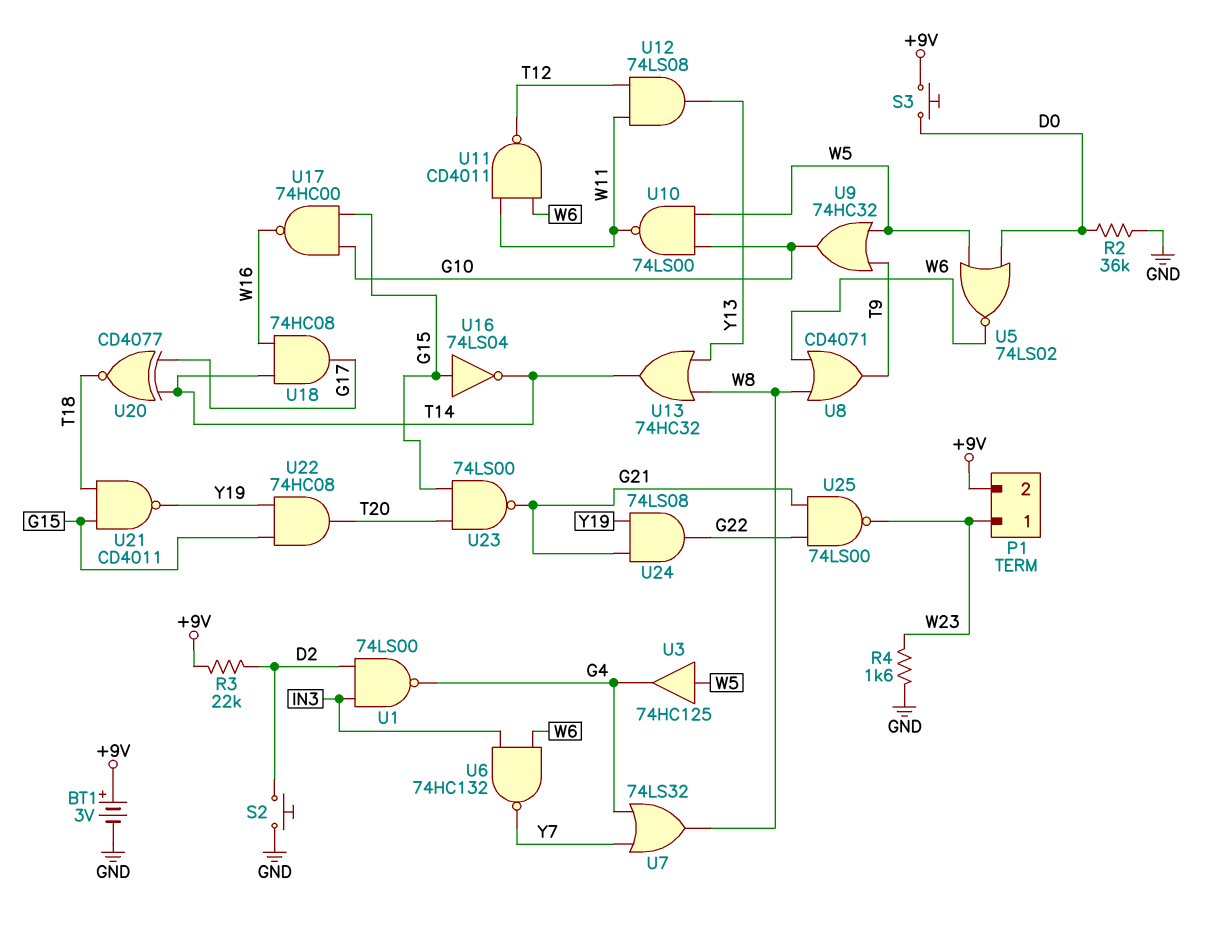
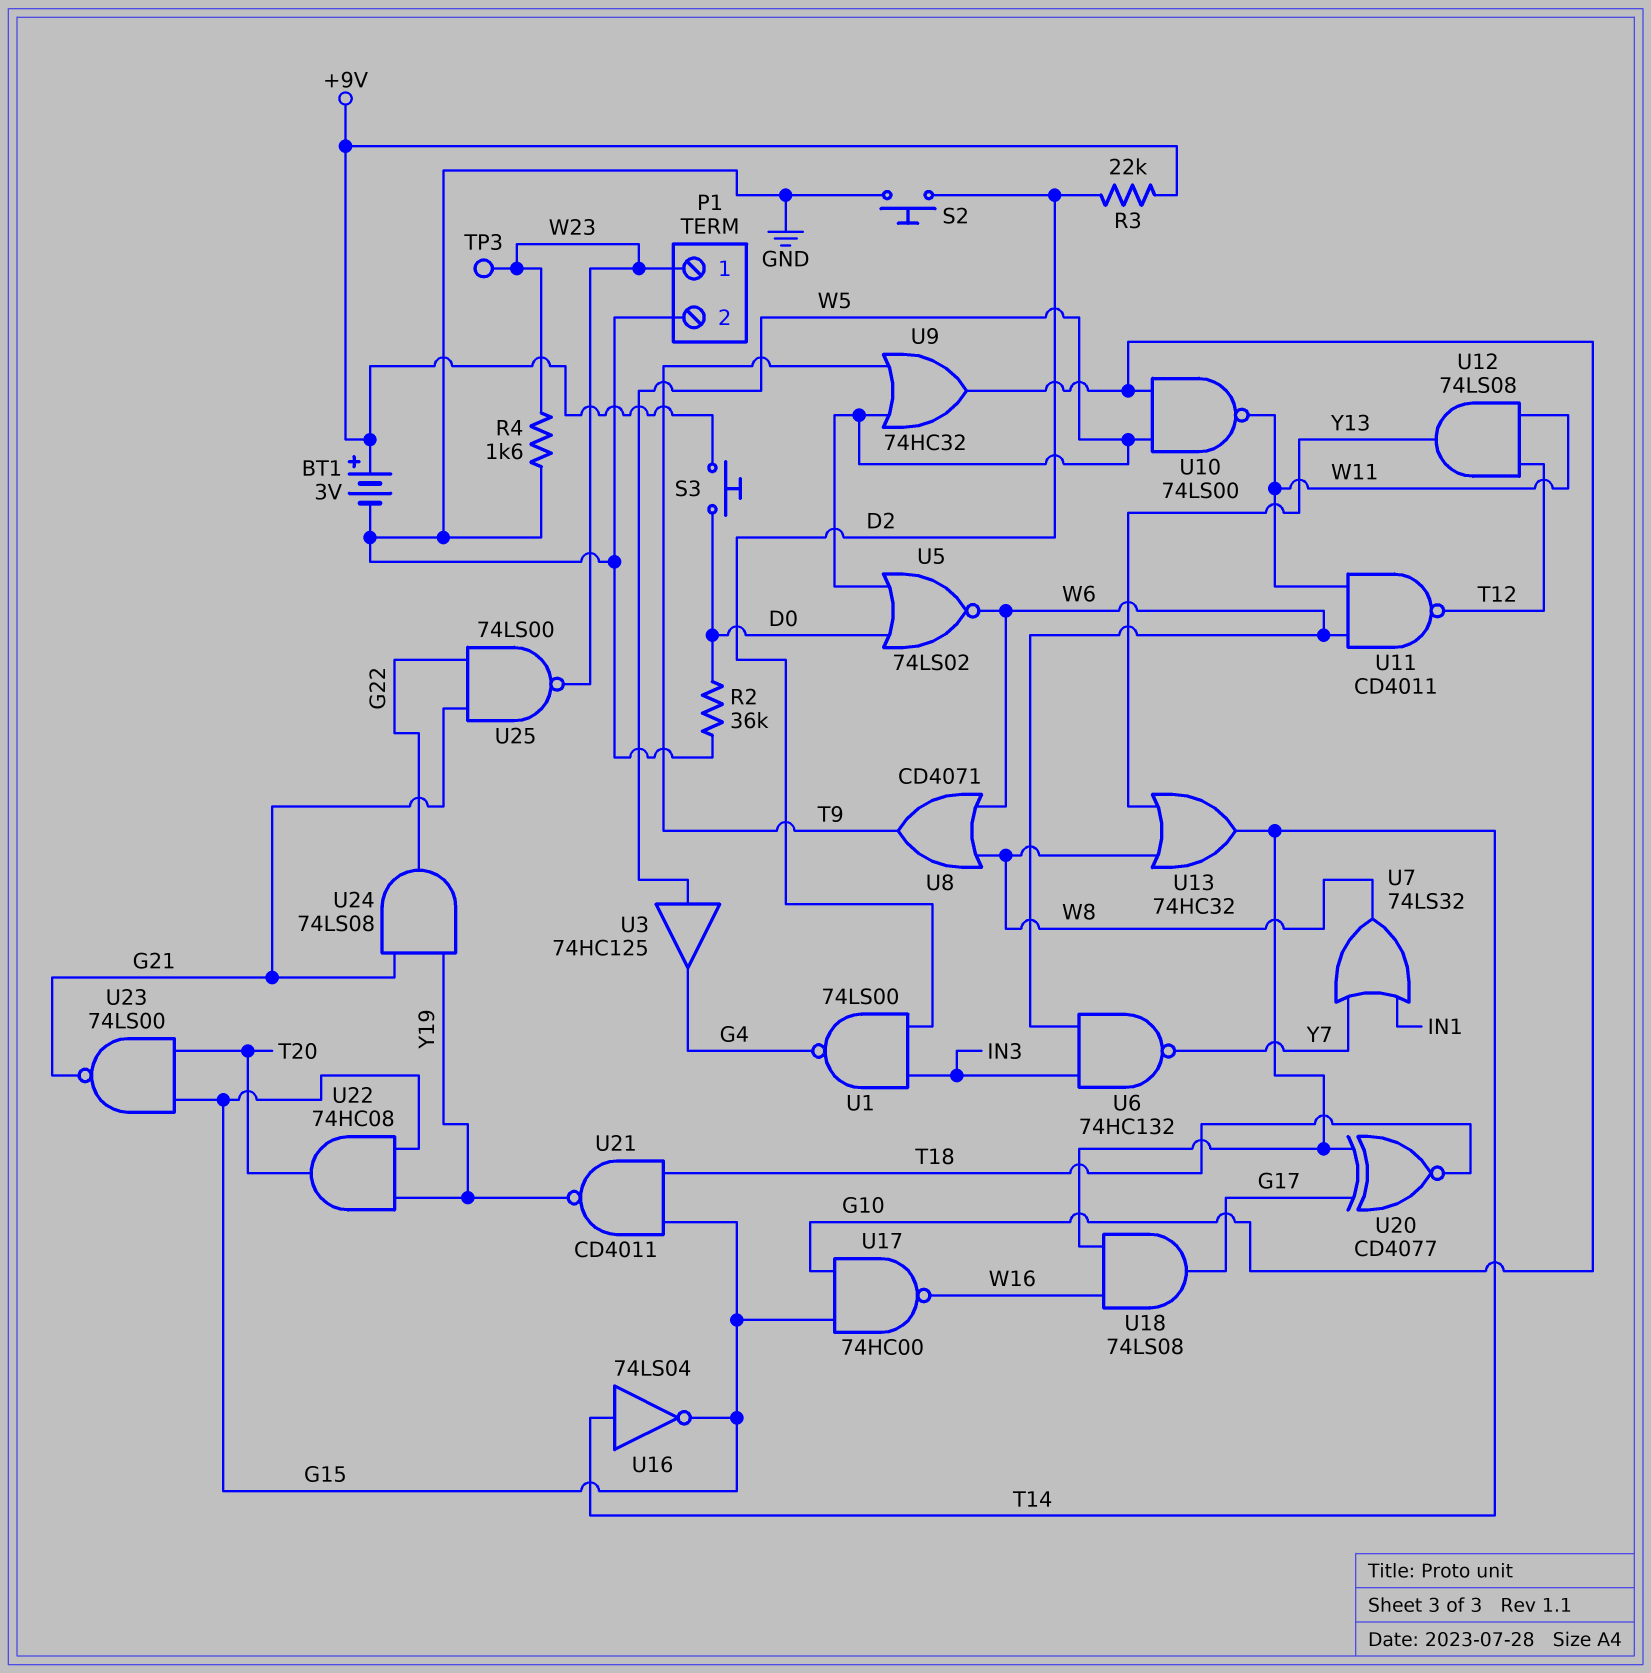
P1 pin 2: +9V -> GND
TP3: none -> test point (W23)
U7: OR 74LS32 (in G4, in Y7, out W8) -> OR 74LS32 (in IN1, in Y7, out W8)
U16: NOT 74LS04 (in G15, out T14) -> NOT 74LS04 (in T14, out G15)
U18: AND 74HC08 (in T14, in W16, out G17) -> AND 74LS08 (in T14, in W16, out G17)

